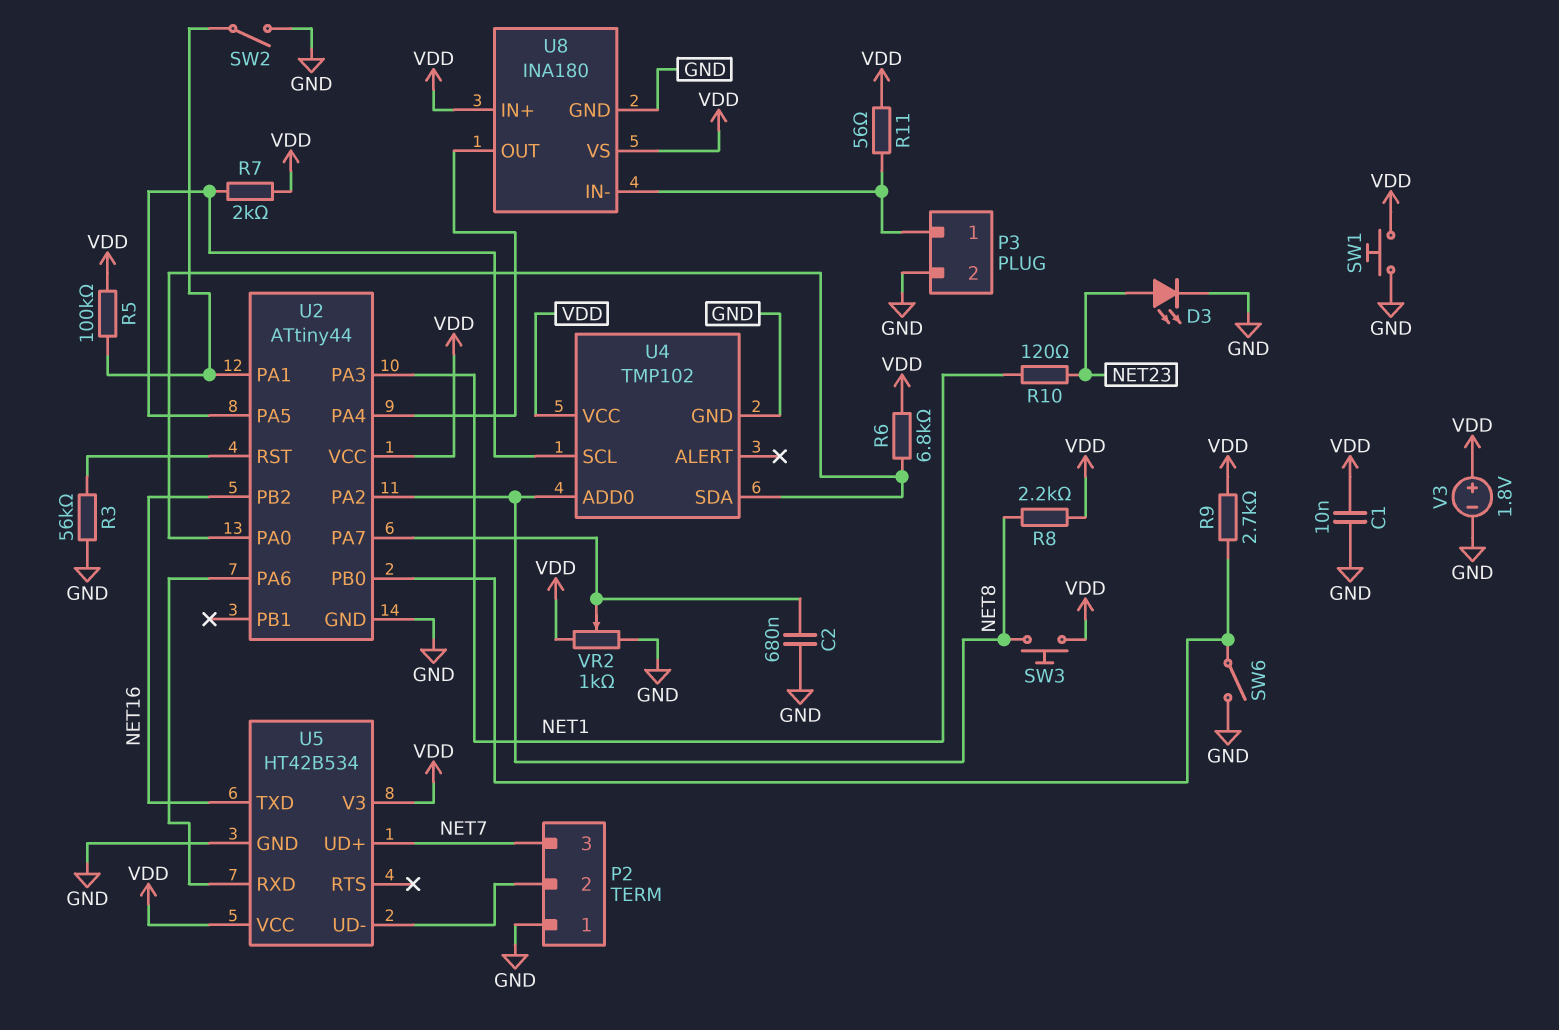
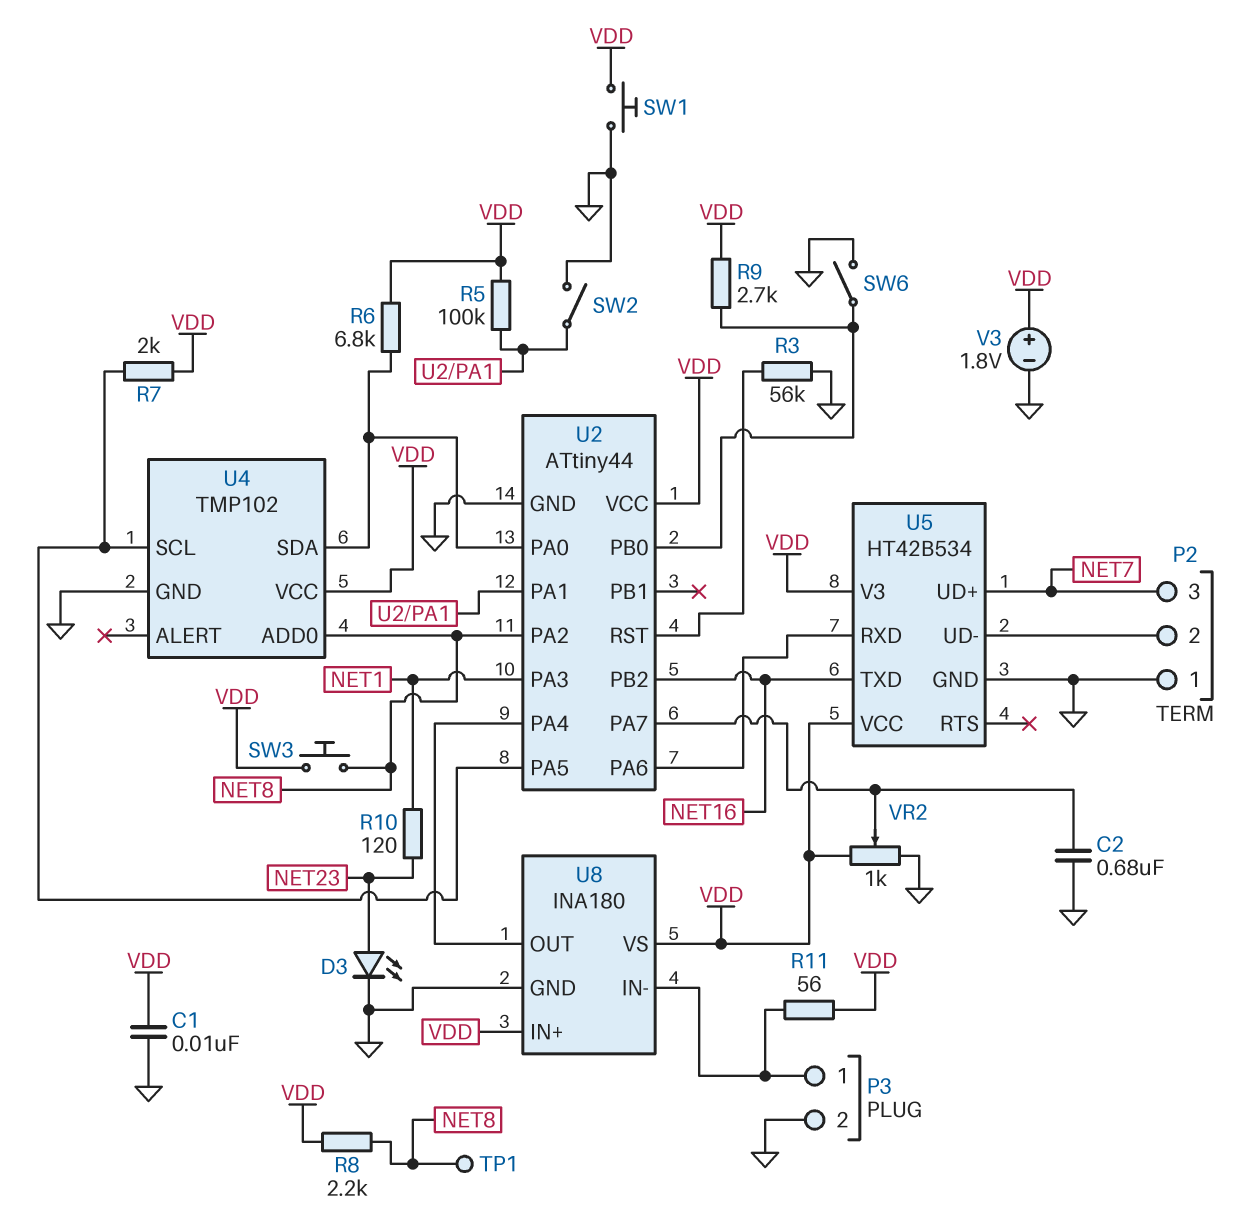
TP1: none -> test point (NET8)

